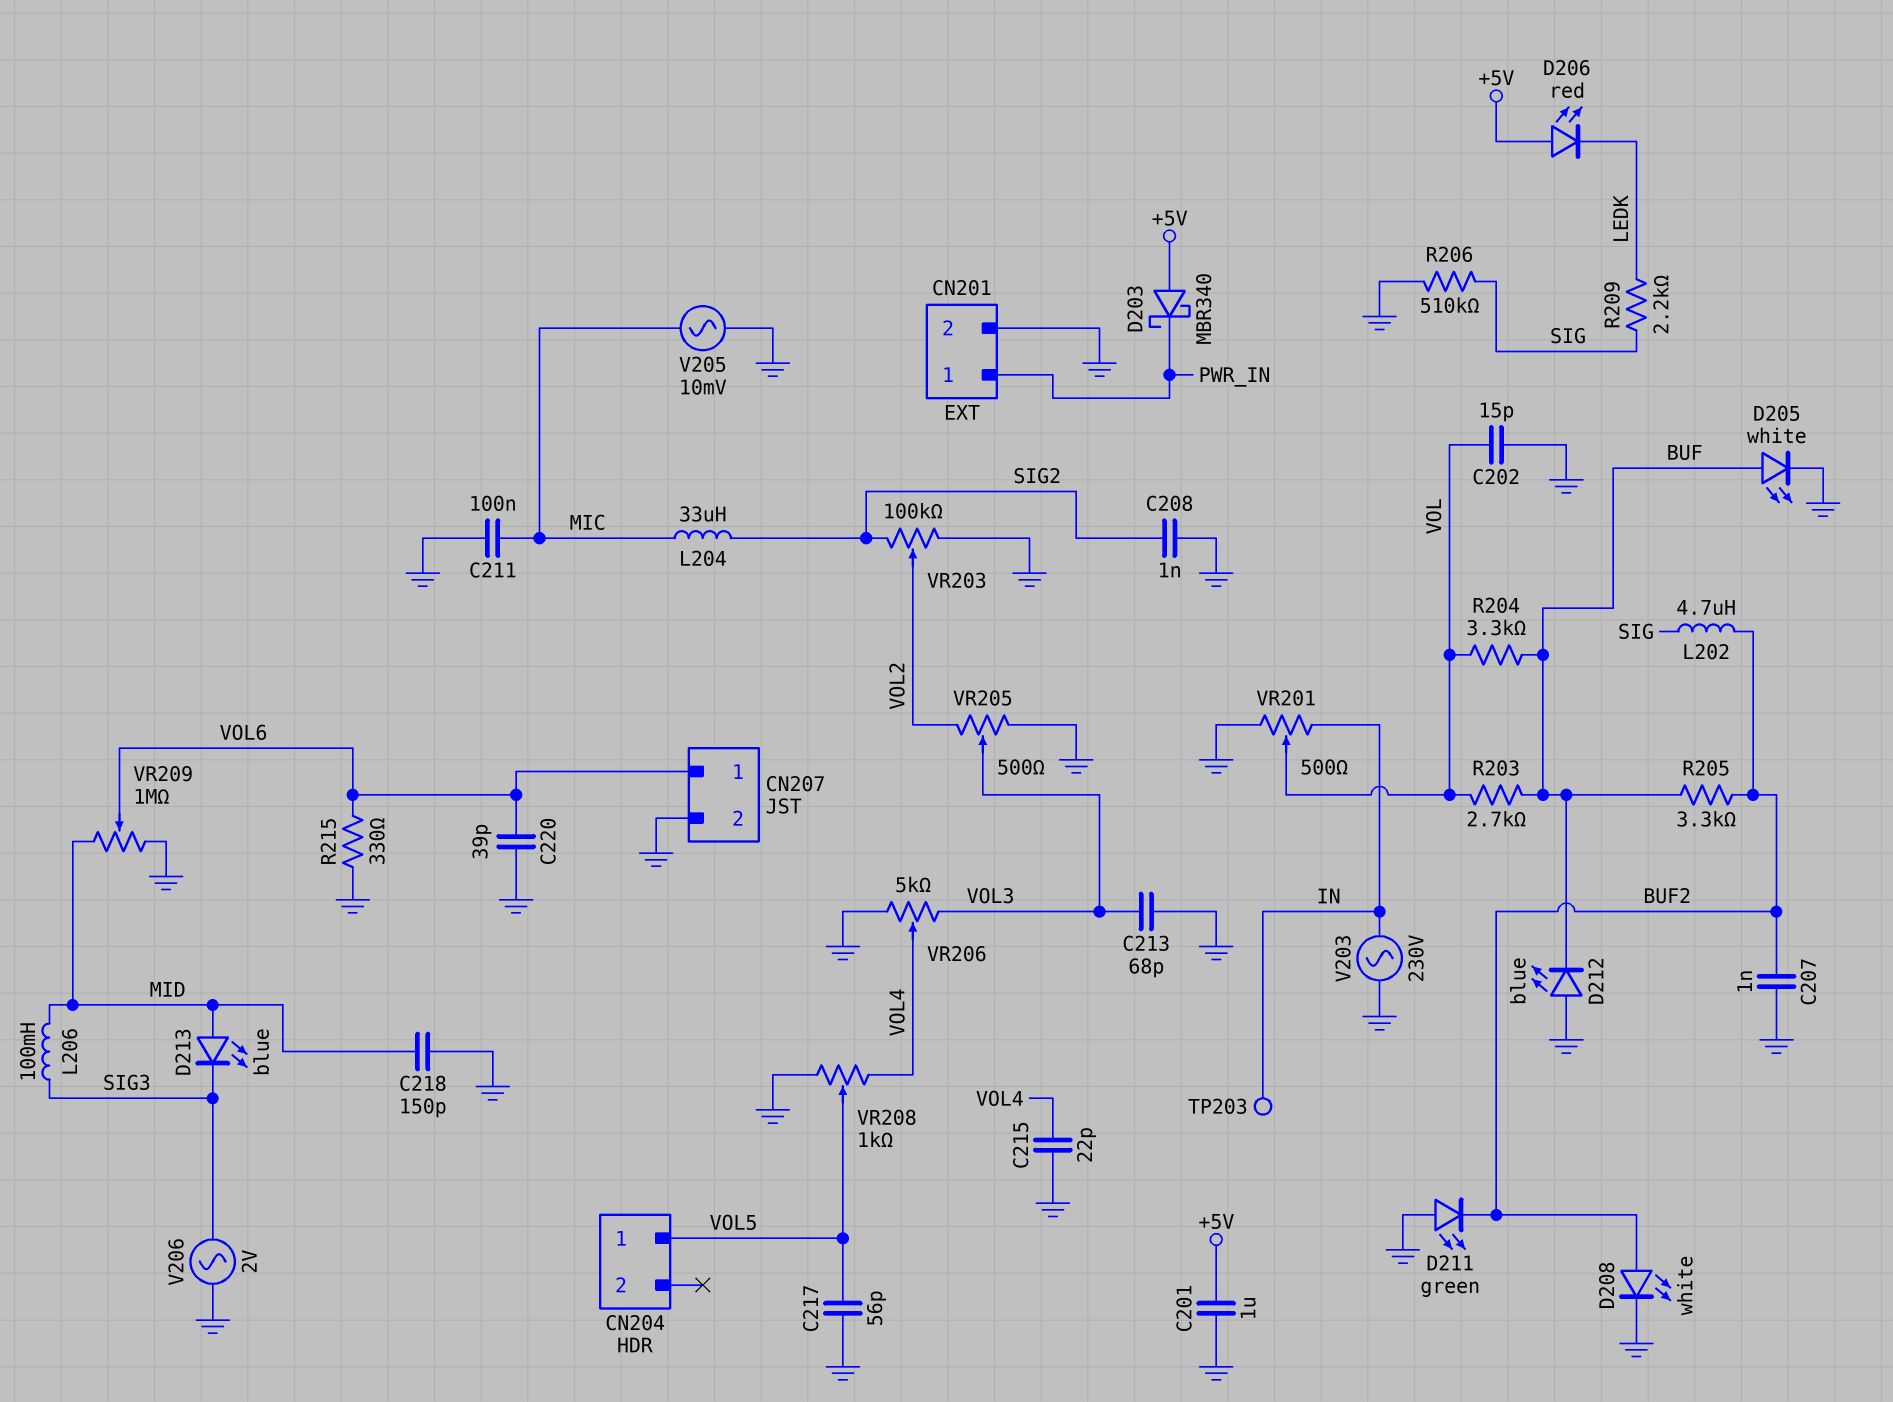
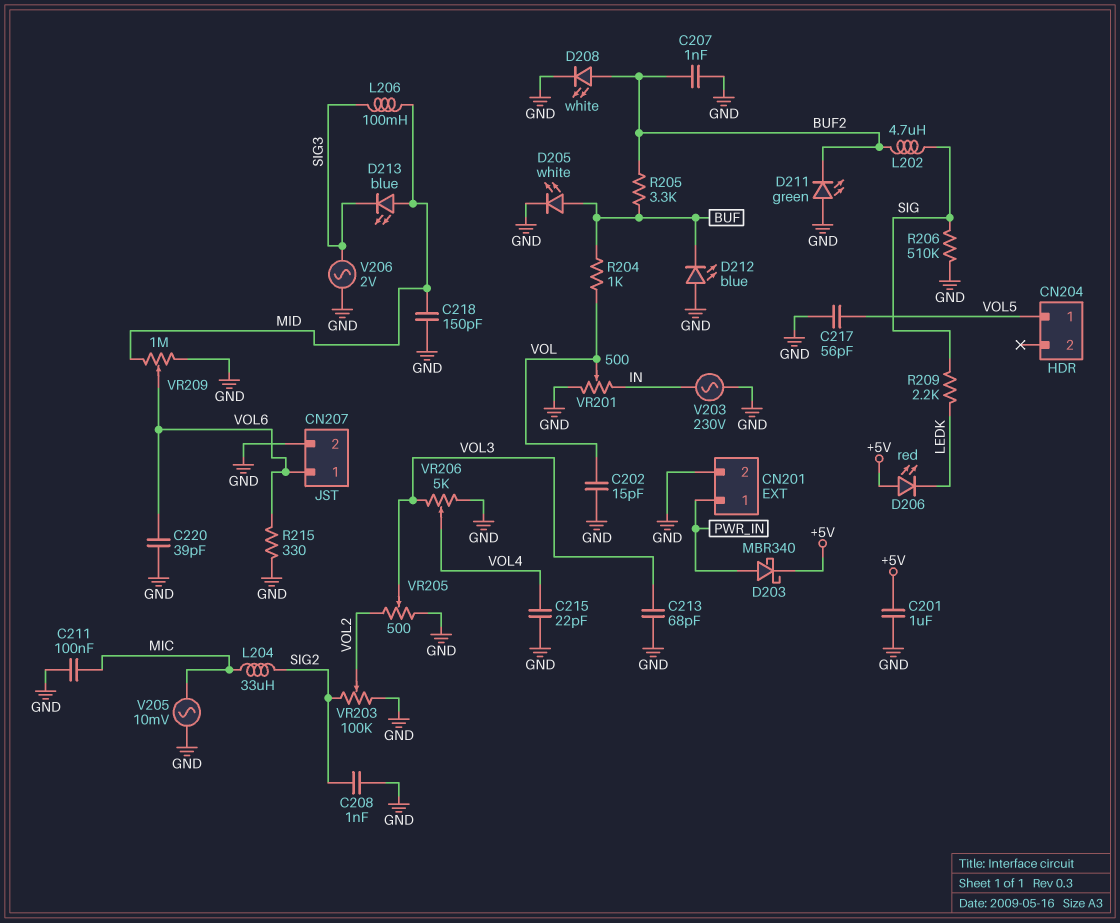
D203: schottky MBR340 (A +5V, K PWR_IN) -> schottky MBR340 (A PWR_IN, K +5V)
R203: 2.7k (BUF, VOL) -> none
R204: 3.3k (BUF, VOL) -> 1k (BUF, VOL)
TP203: test point (IN) -> none
VR208: 1k (GND, VOL4, wiper VOL5) -> none

